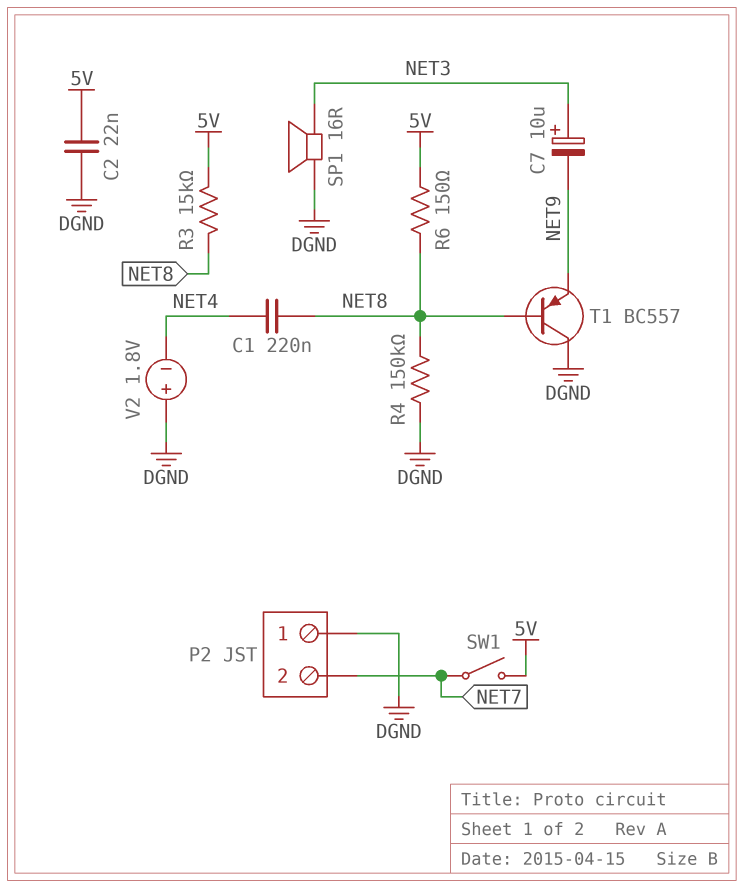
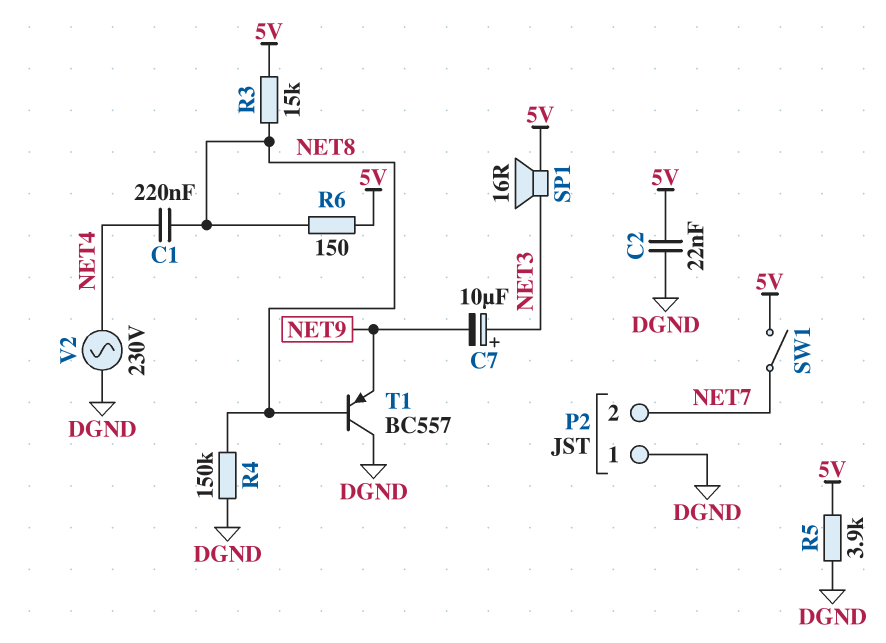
R5: none -> 3.9k (5V, DGND)
SP1: speaker 16R (DGND, NET3) -> speaker 16R (5V, NET3)
V2: 1.8V (plus DGND, minus NET4) -> AC 230V (DGND, NET4)

